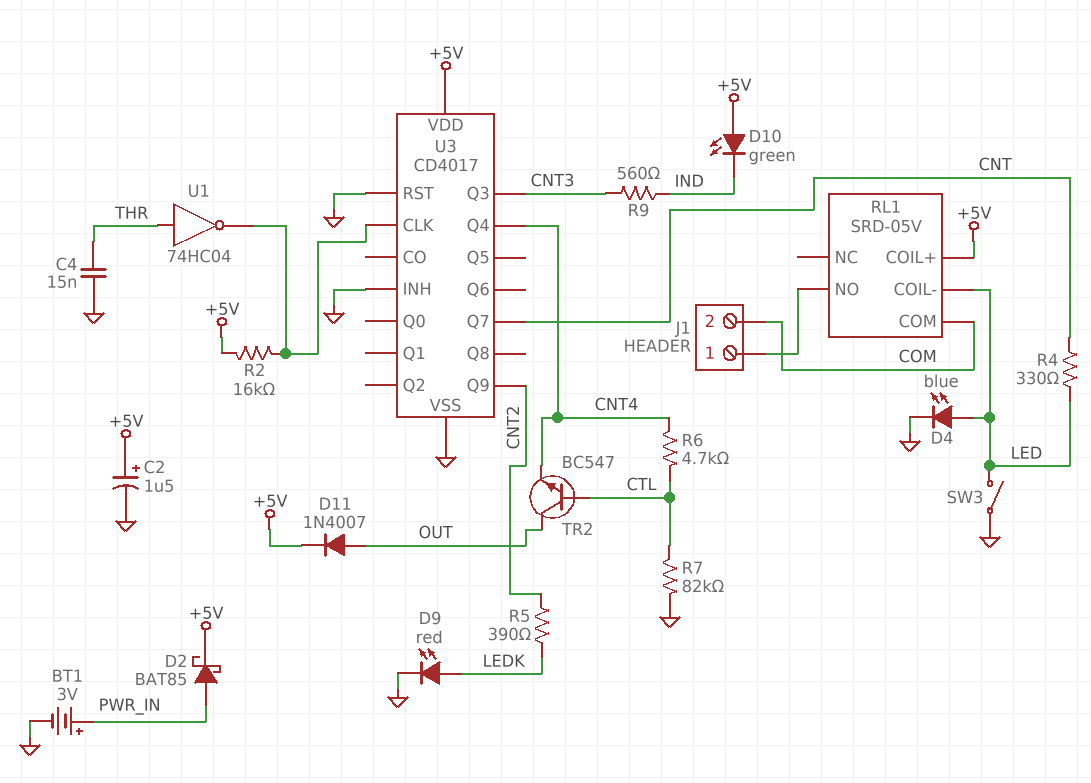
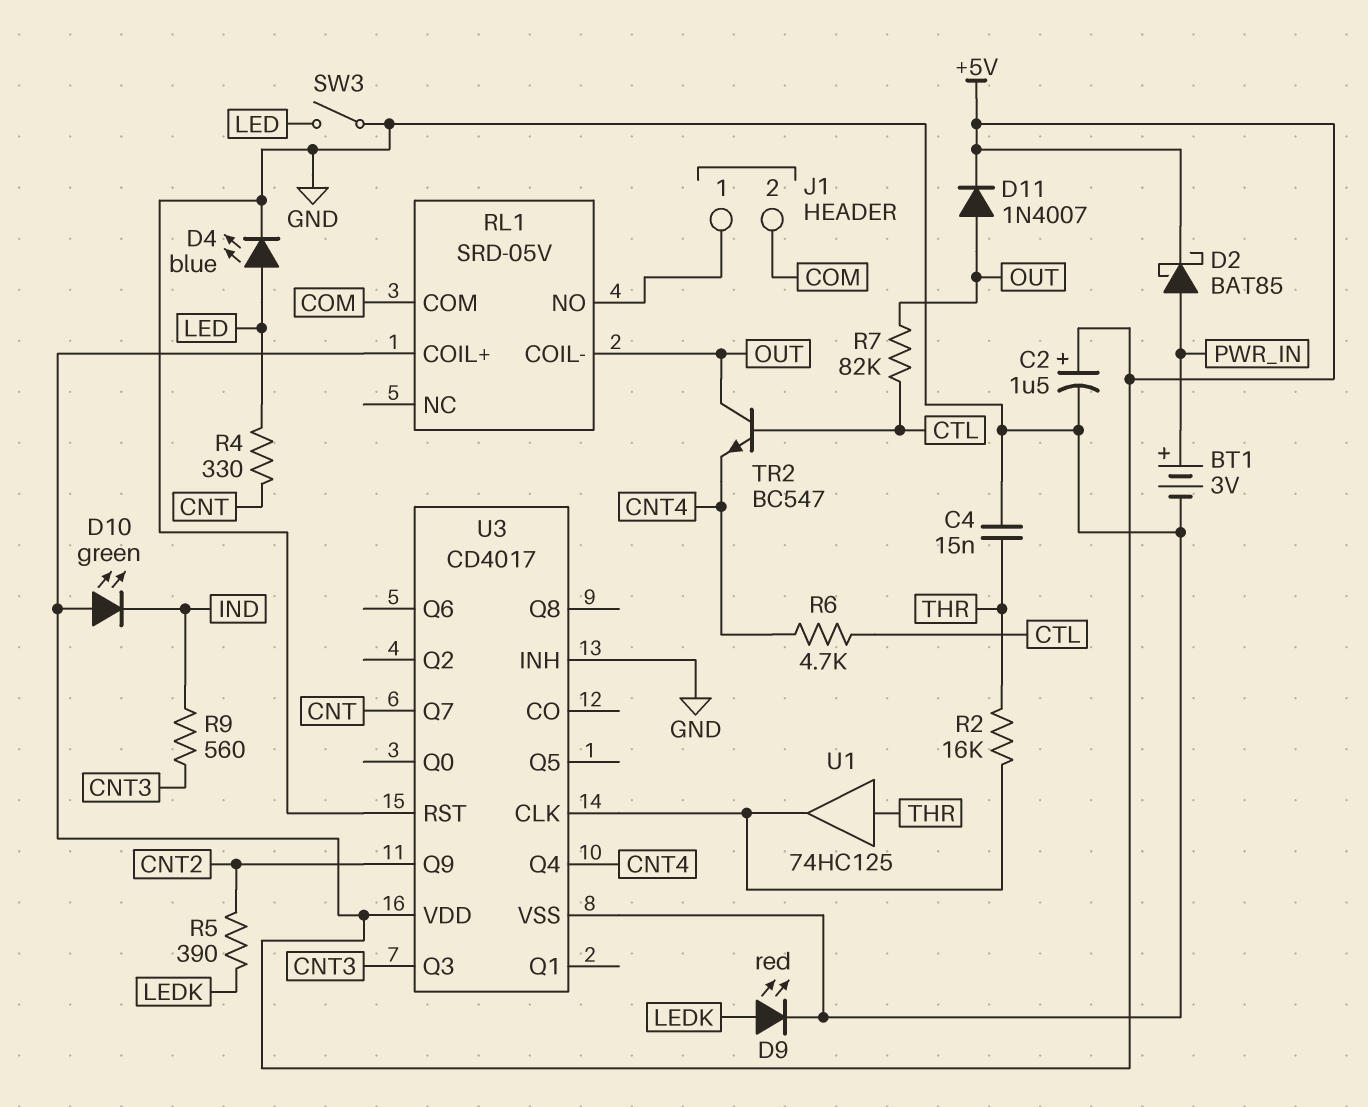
R2: 16k (+5V, U3/CLK) -> 16k (THR, U3/CLK)
R7: 82k (CTL, GND) -> 82k (CTL, OUT)
RL1 pin COIL-: LED -> OUT
U1: NOT 74HC04 (in THR, out U3/CLK) -> buffer 74HC125 (in THR, out U3/CLK)

